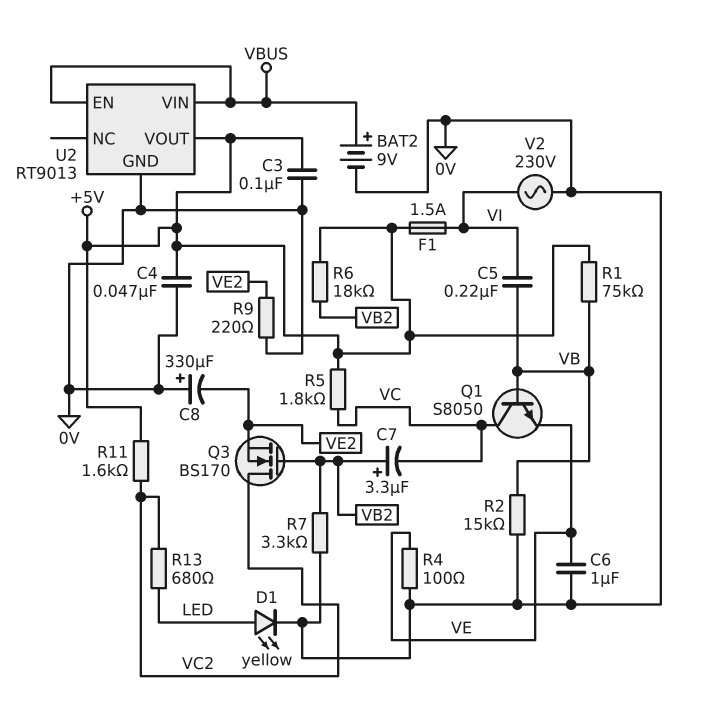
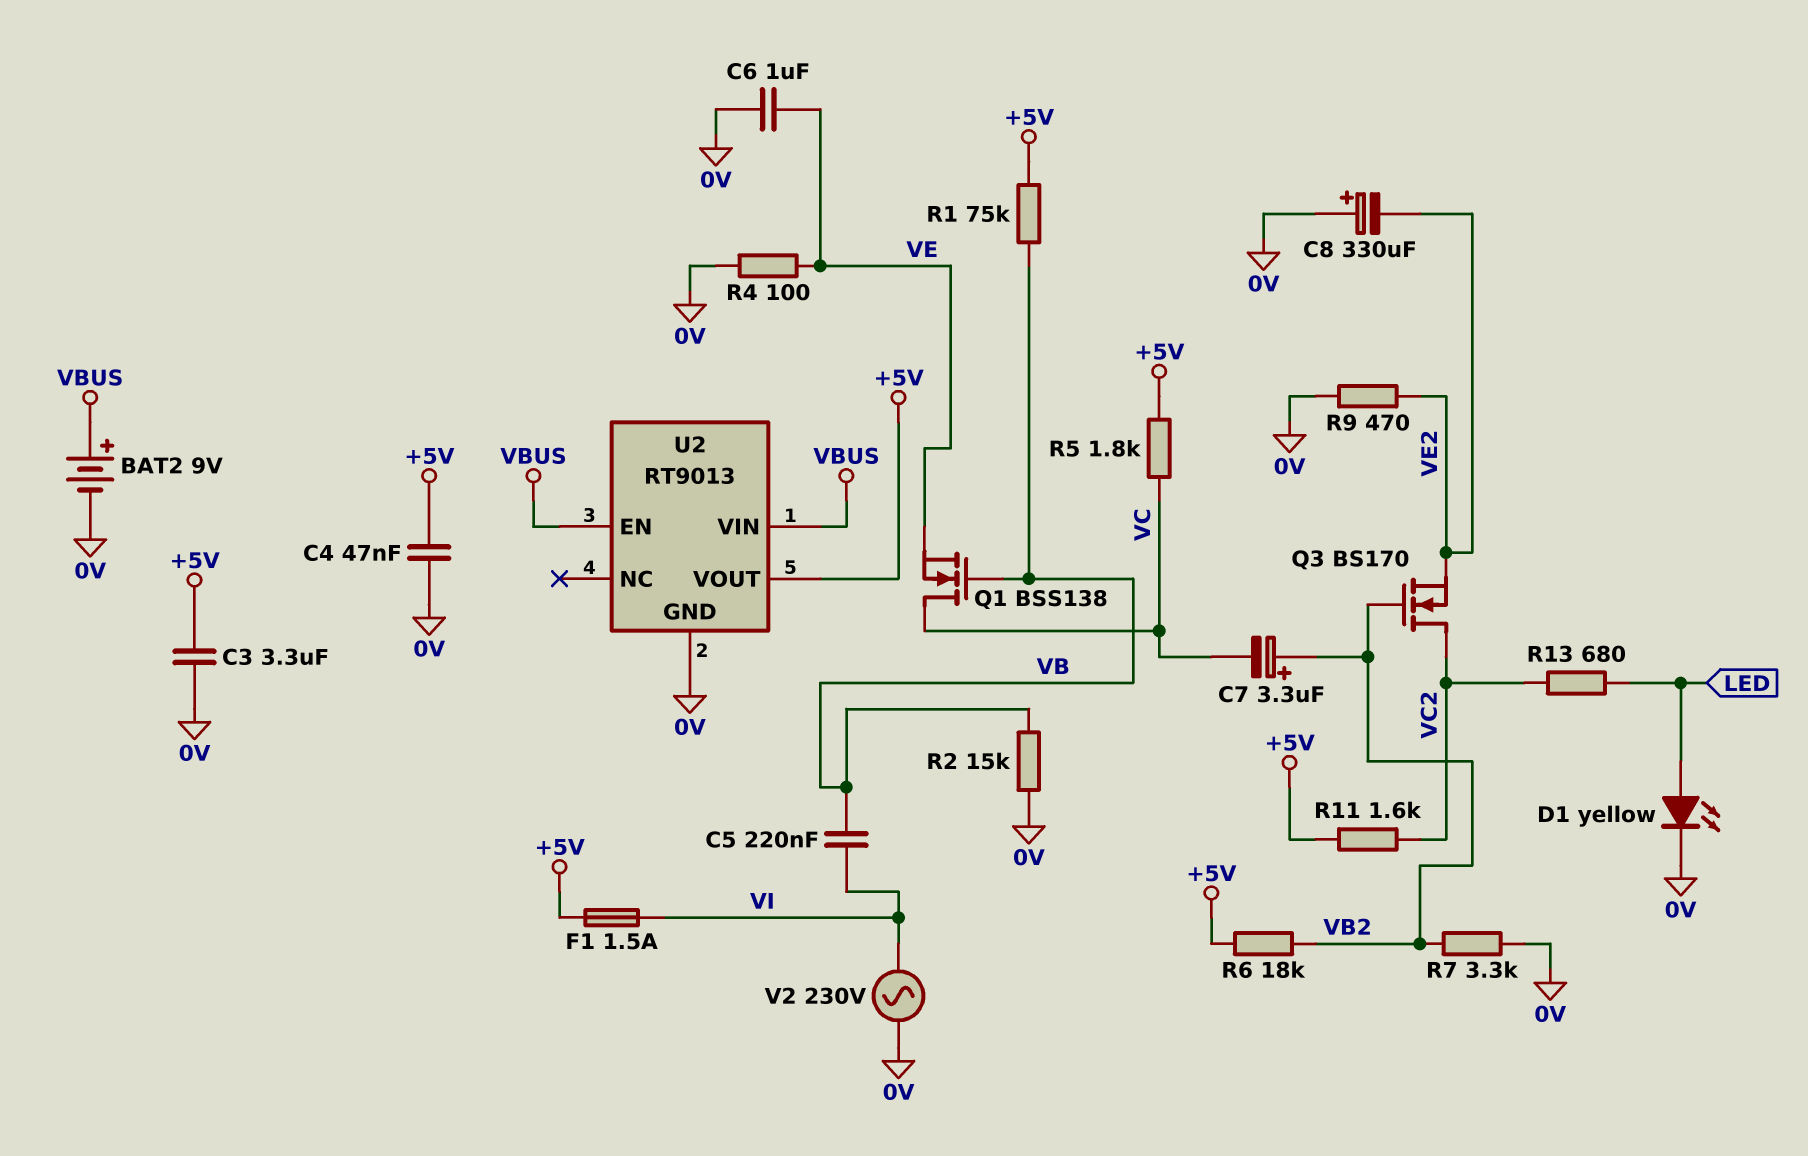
C3: 100nF (+5V, 0V) -> 3.3uF (+5V, 0V)
Q1: NPN S8050 (B VB, C VC, E VE) -> NMOS BSS138 (G VB, D VC, S VE)
R9: 220 (0V, VE2) -> 470 (0V, VE2)

